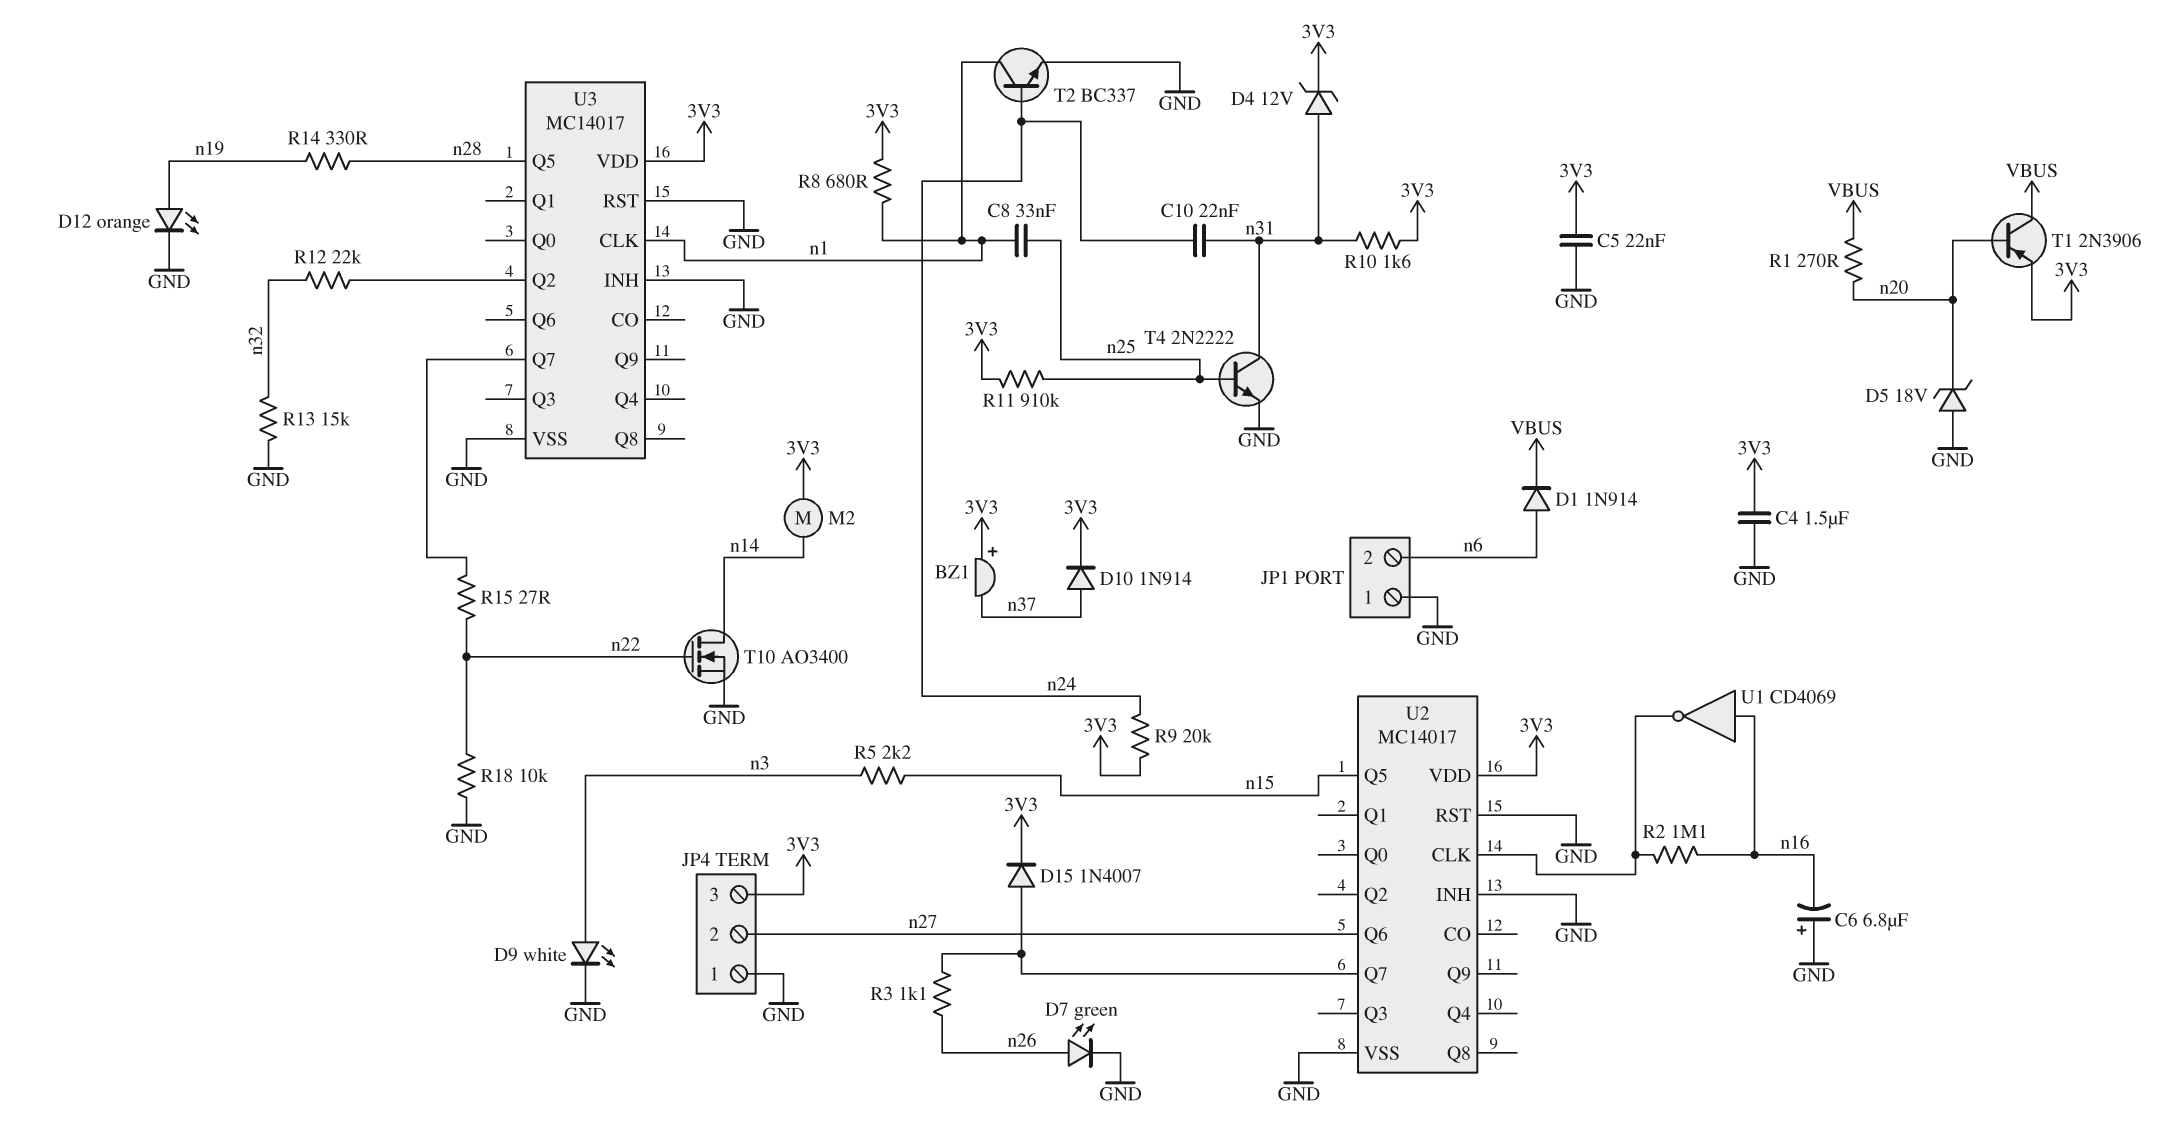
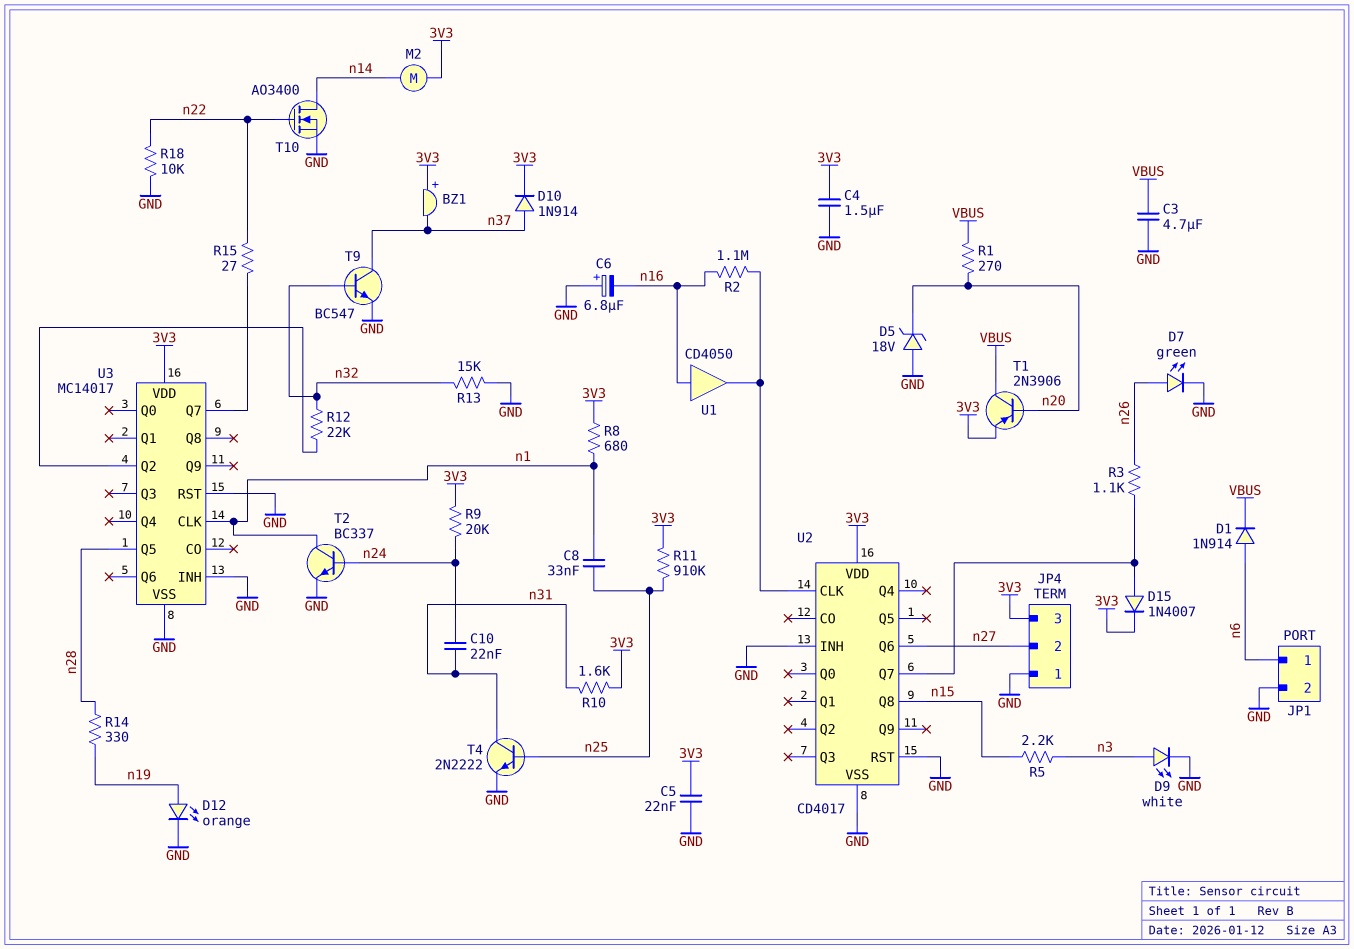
C3: none -> 4.7uF (GND, VBUS)
D4: zener 12V (A n31, K 3V3) -> none
JP1 pin 1: GND -> n6
JP1 pin 2: n6 -> GND
T9: none -> NPN BC547 (B n32, C n37, E GND)
U1: NOT CD4069 (in n16, out U2/CLK) -> buffer CD4050 (in n16, out U2/CLK)
U2: MC14017 -> CD4017
U2 pin Q5: n15 -> none
U2 pin Q8: none -> n15

